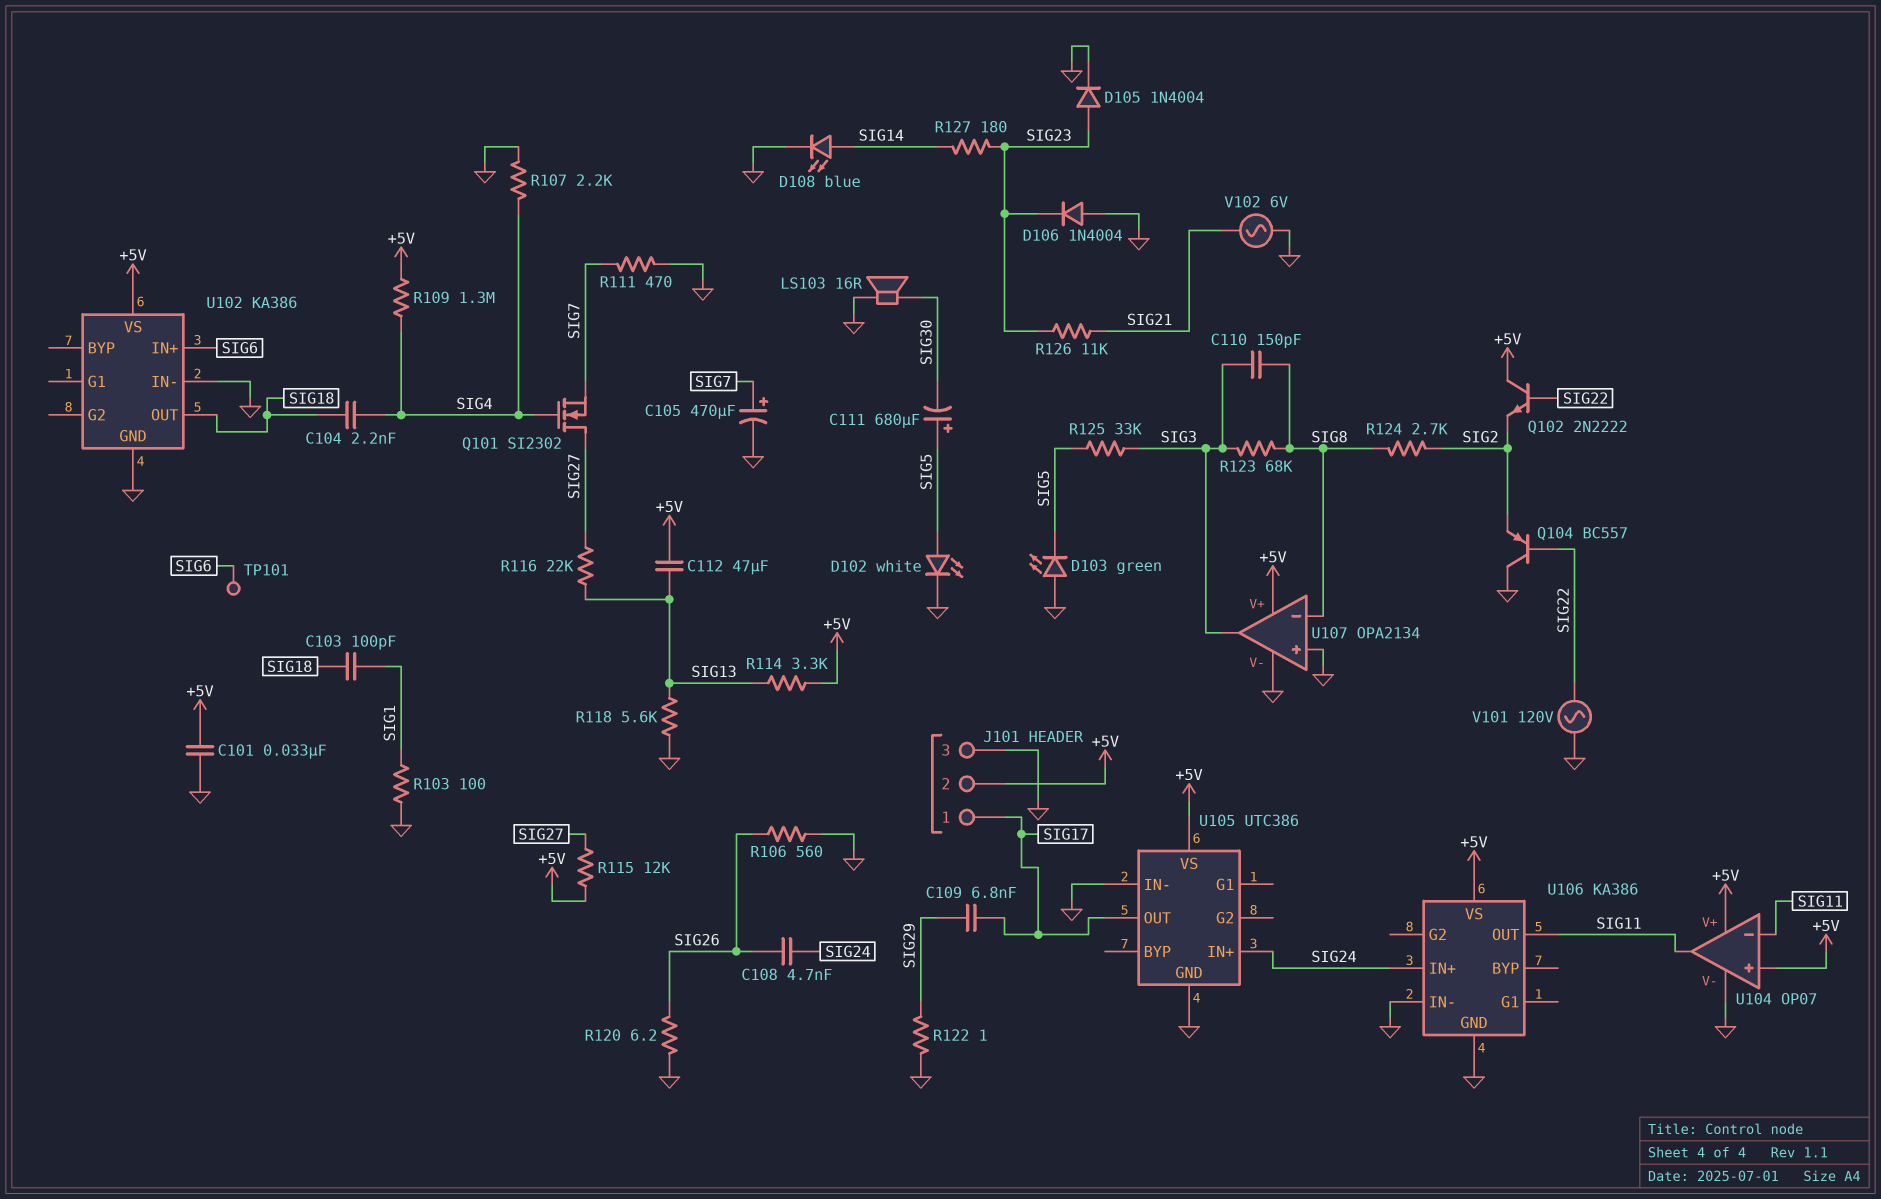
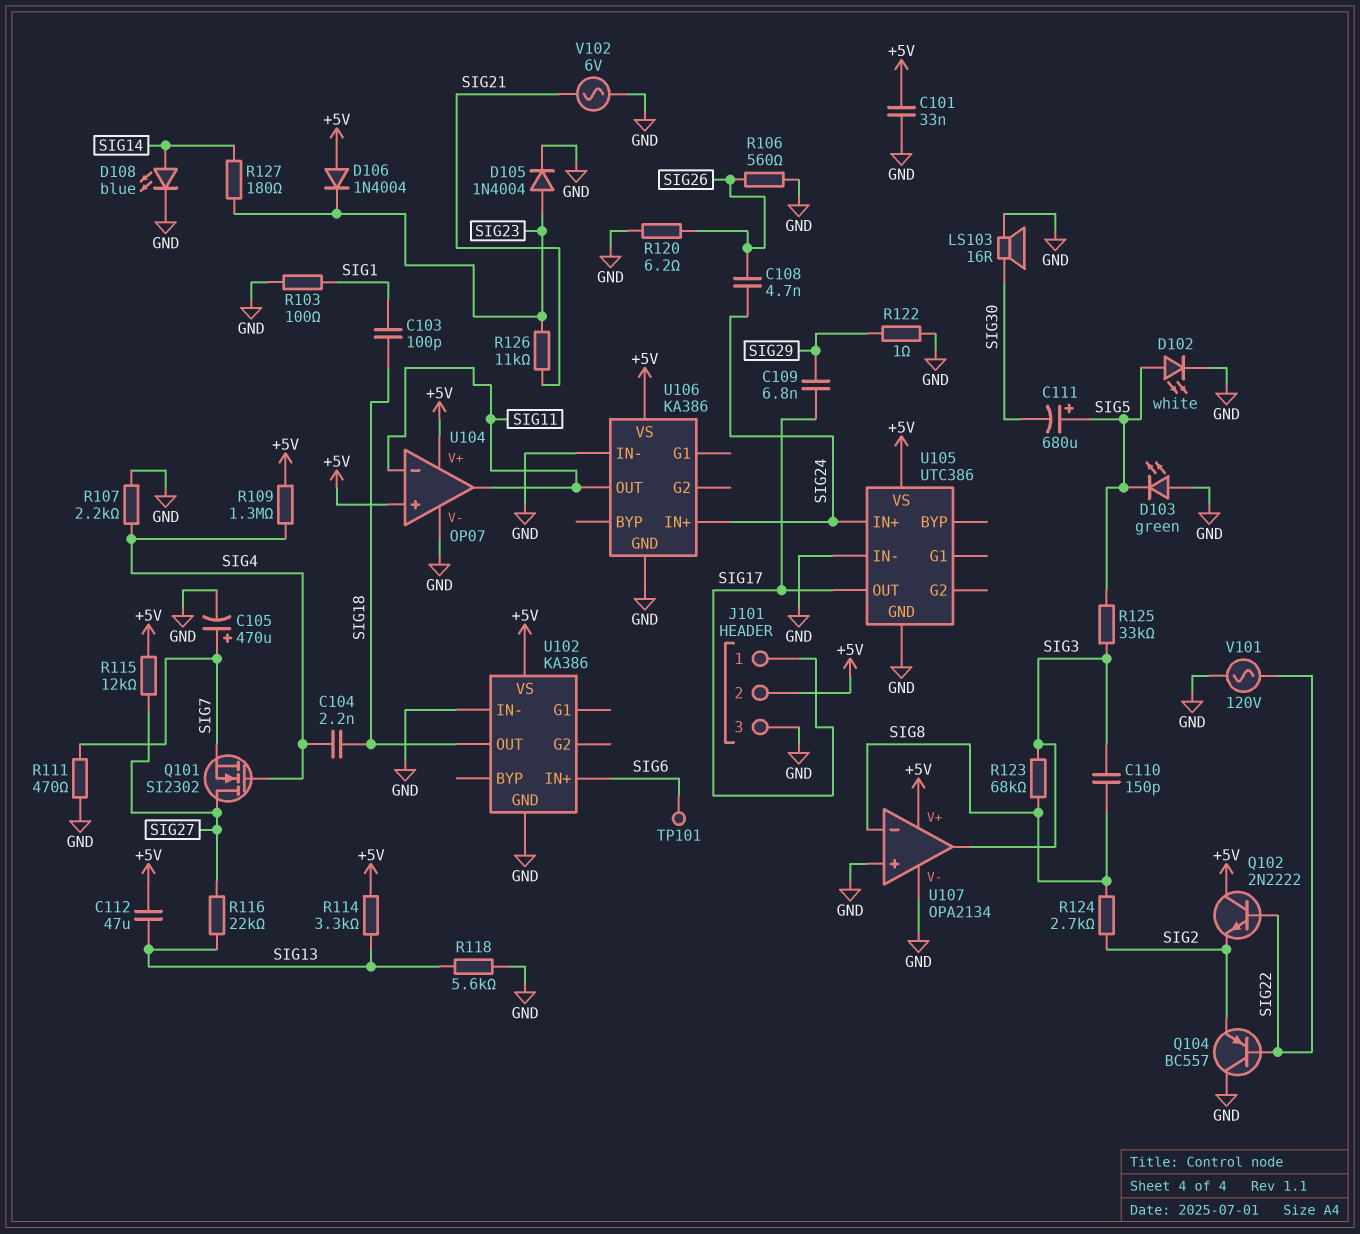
D106: diode 1N4004 (A GND, K SIG23) -> diode 1N4004 (A +5V, K SIG23)

